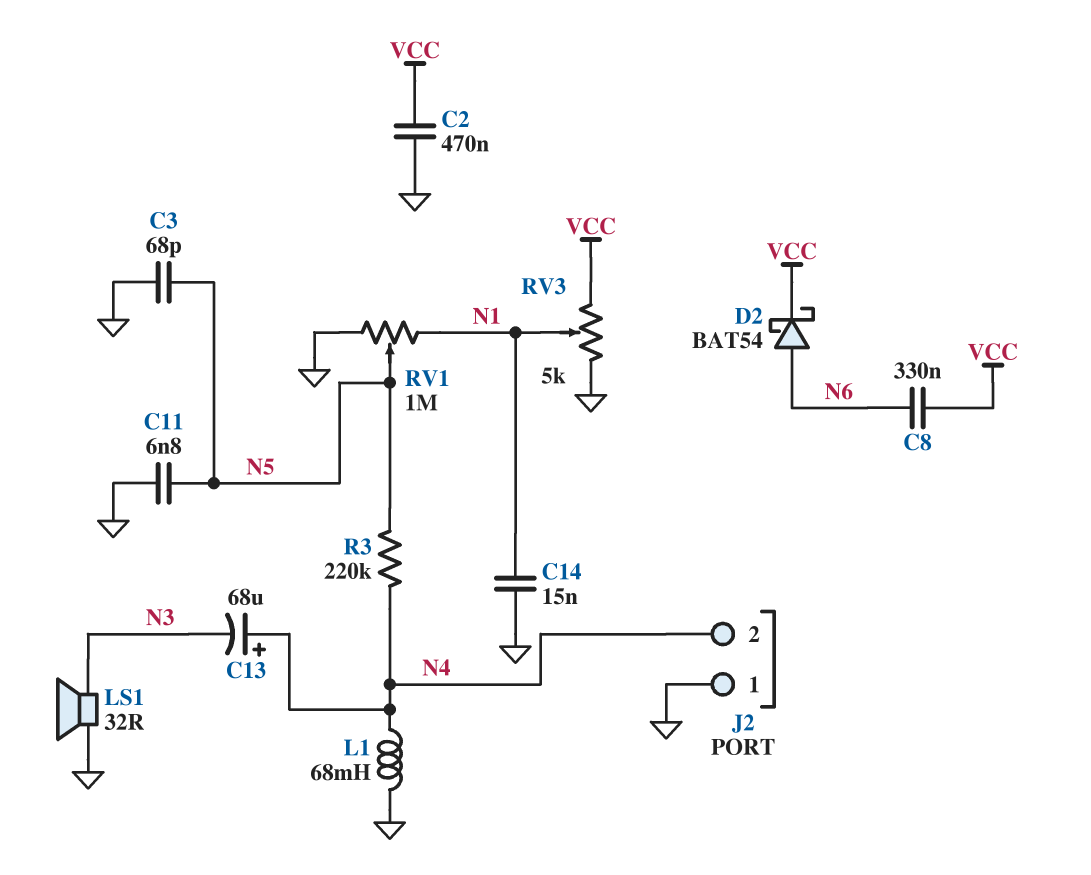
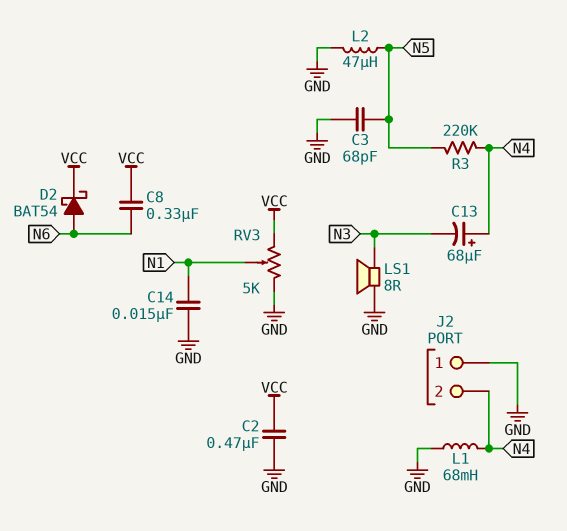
C11: 6.8nF (GND, N5) -> none
L2: none -> 47uH (GND, N5)
LS1: speaker 32R (GND, N3) -> speaker 8R (GND, N3)
RV1: 1M (GND, N1, wiper N5) -> none

